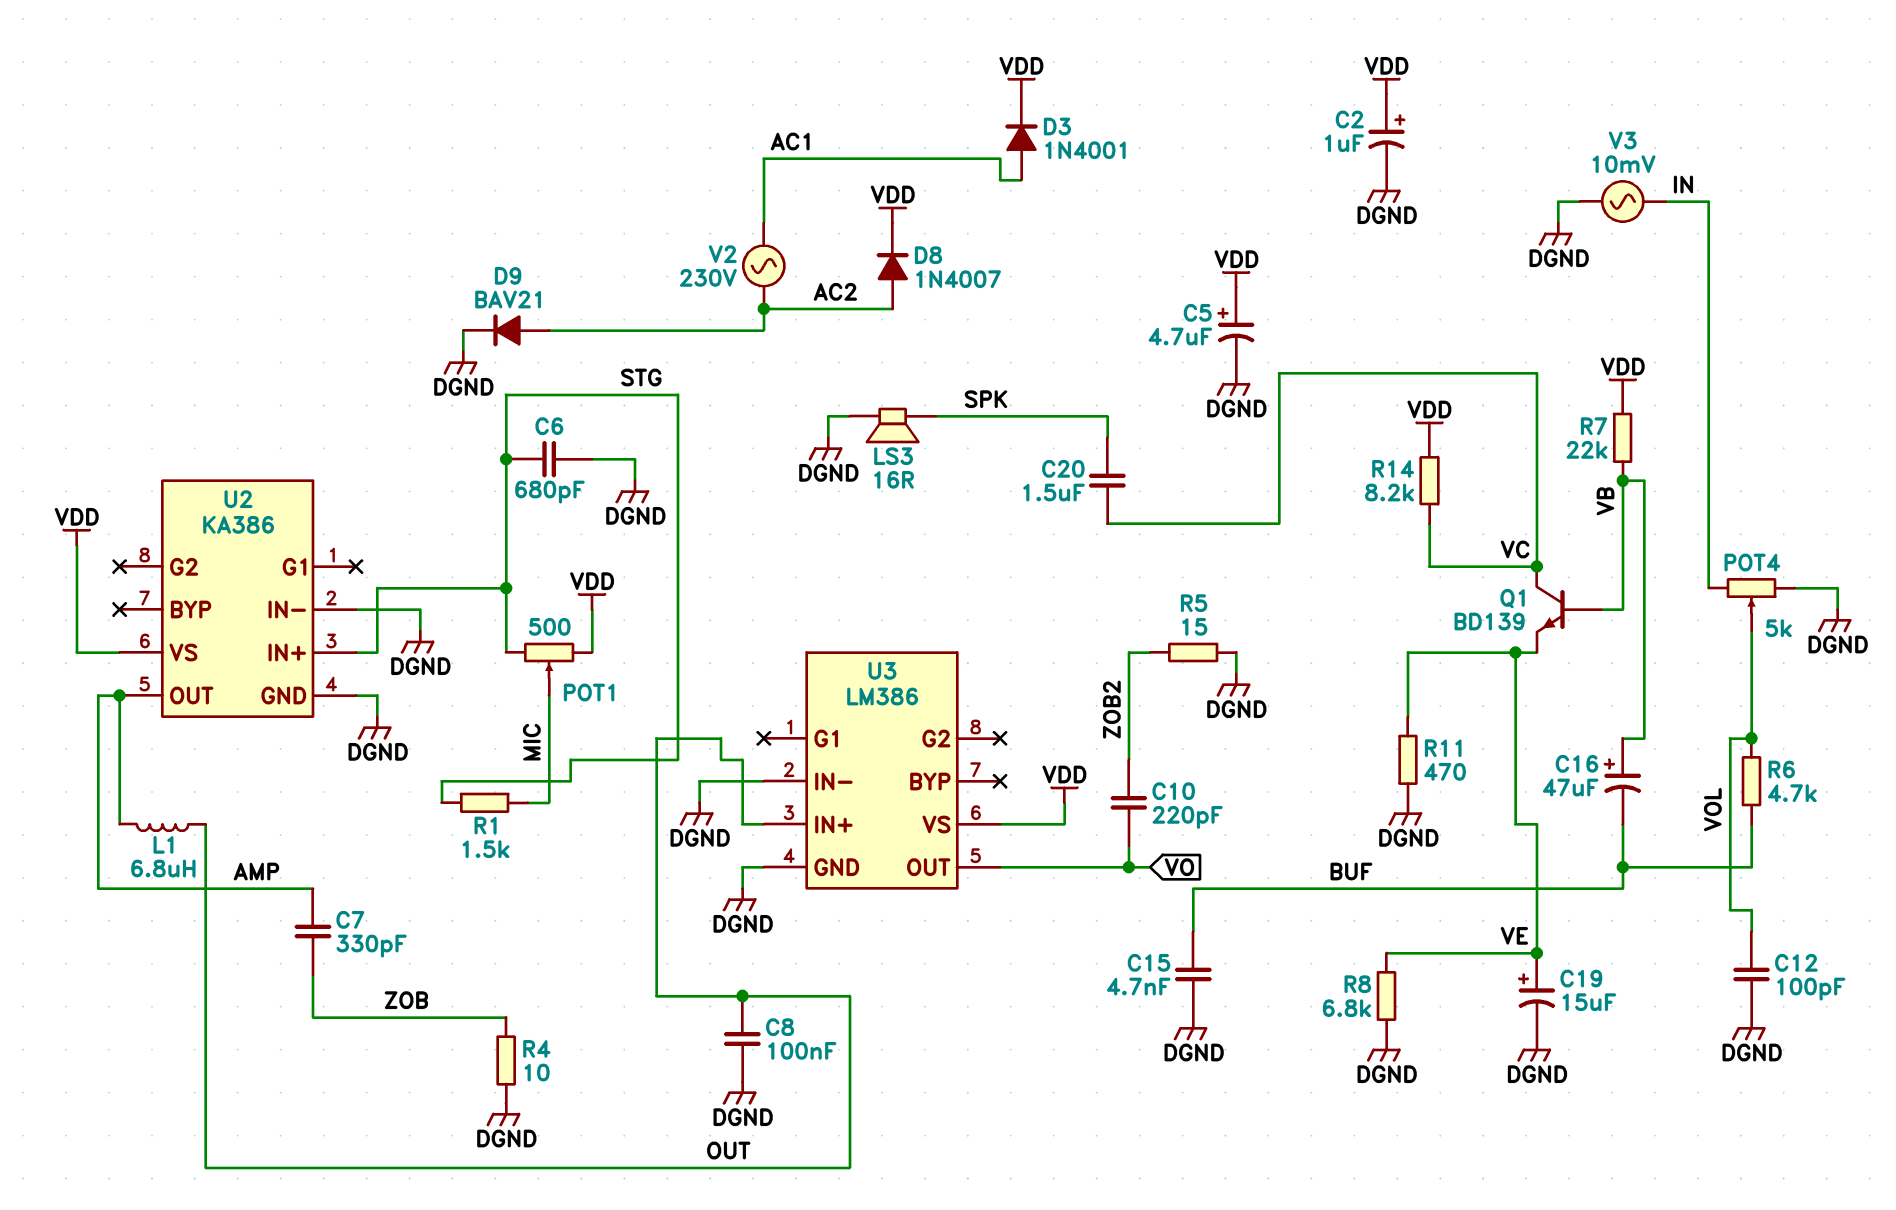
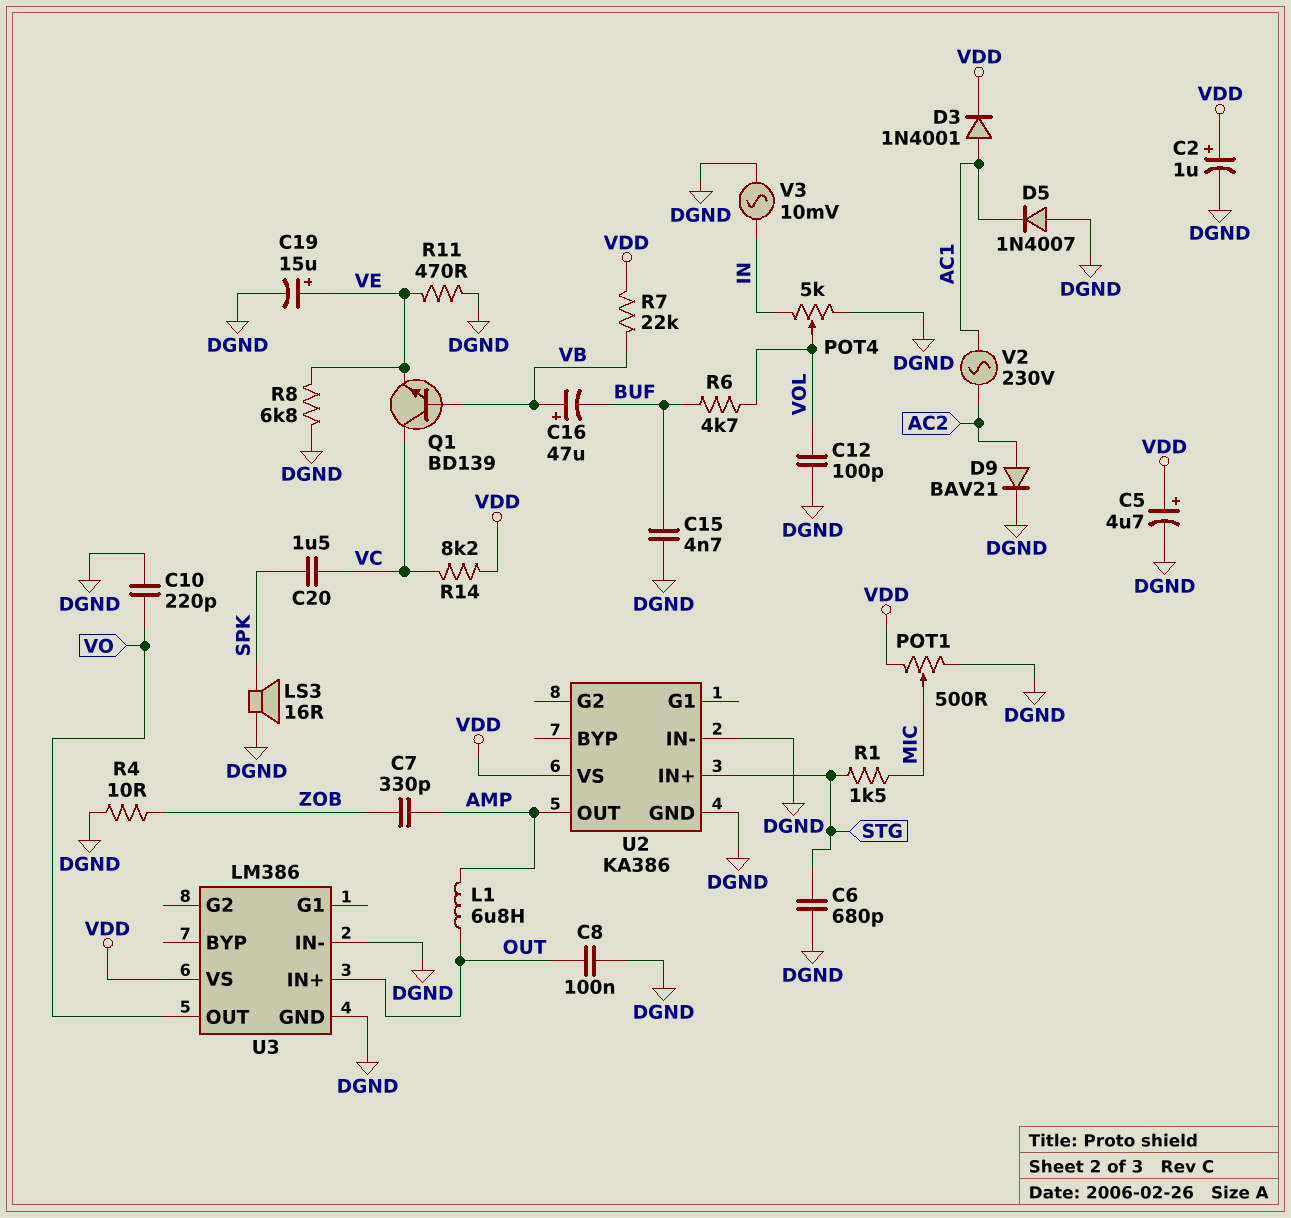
C10: 220pF (VO, ZOB2) -> 220pF (DGND, VO)
D5: none -> diode 1N4007 (A DGND, K AC1)
D8: diode 1N4007 (A AC2, K VDD) -> none
POT1: 500 (STG, VDD, wiper MIC) -> 500 (DGND, VDD, wiper MIC)
R5: 15 (DGND, ZOB2) -> none

